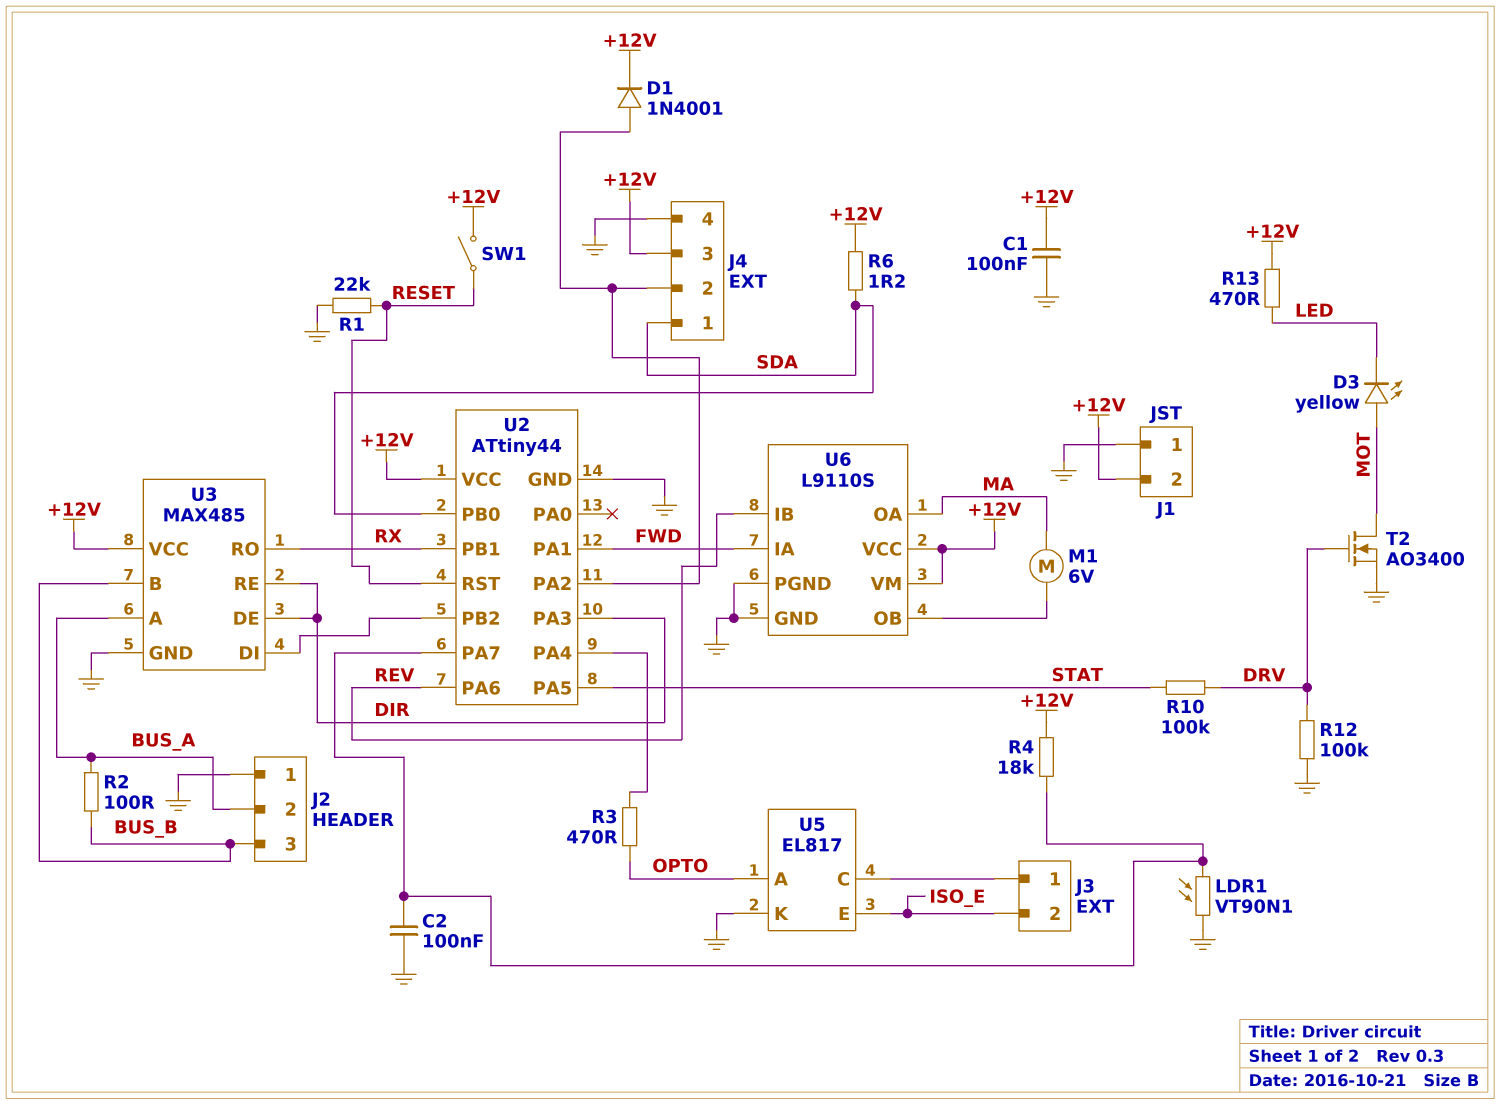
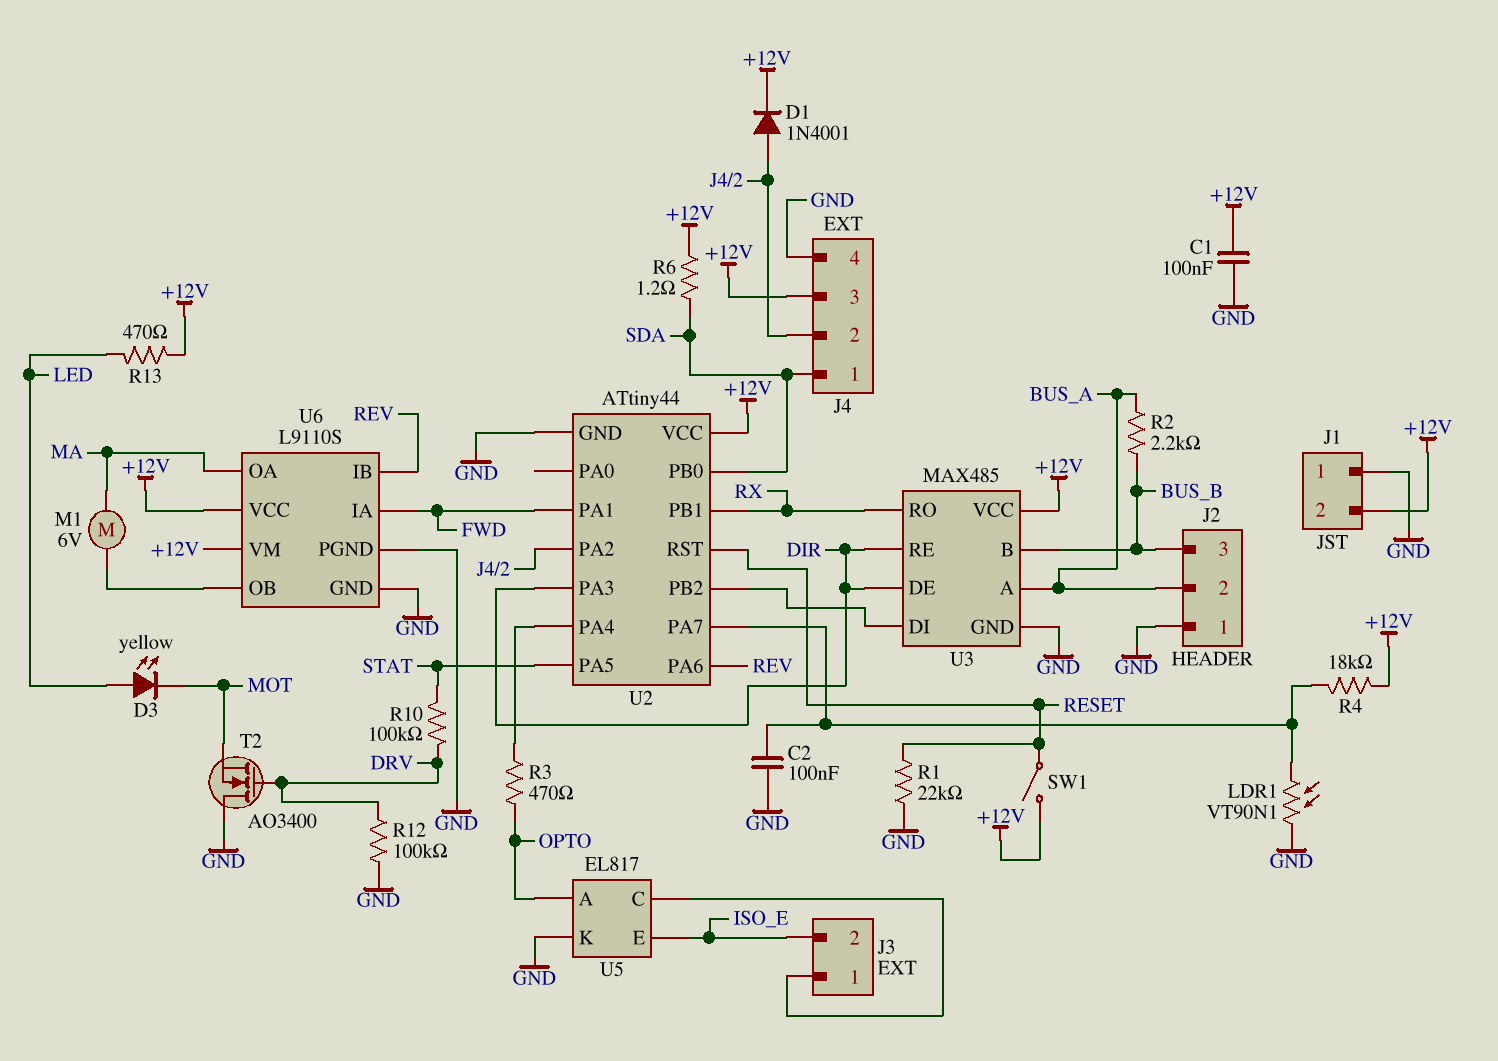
D3: LED yellow (A MOT, K LED) -> LED yellow (A LED, K MOT)
R2: 100 (BUS_A, BUS_B) -> 2.2k (BUS_A, BUS_B)
T2: NMOS AO3400 (G DRV, D MOT, S GND) -> NMOS AO3400 (G DRV, D GND, S MOT)

